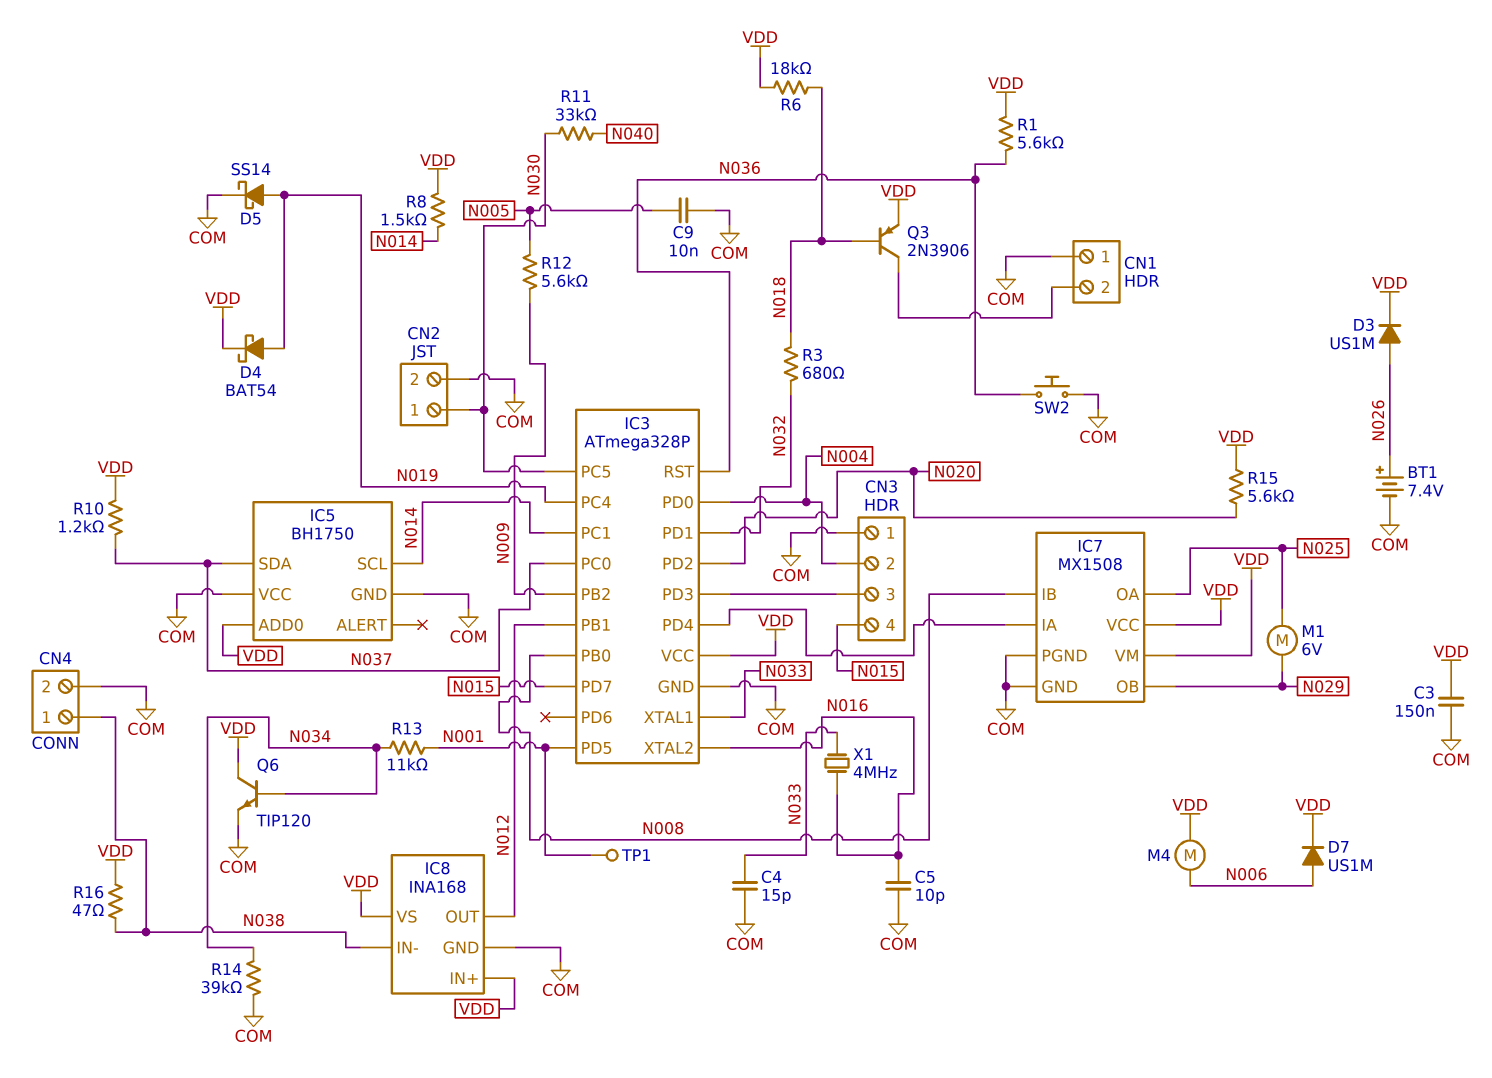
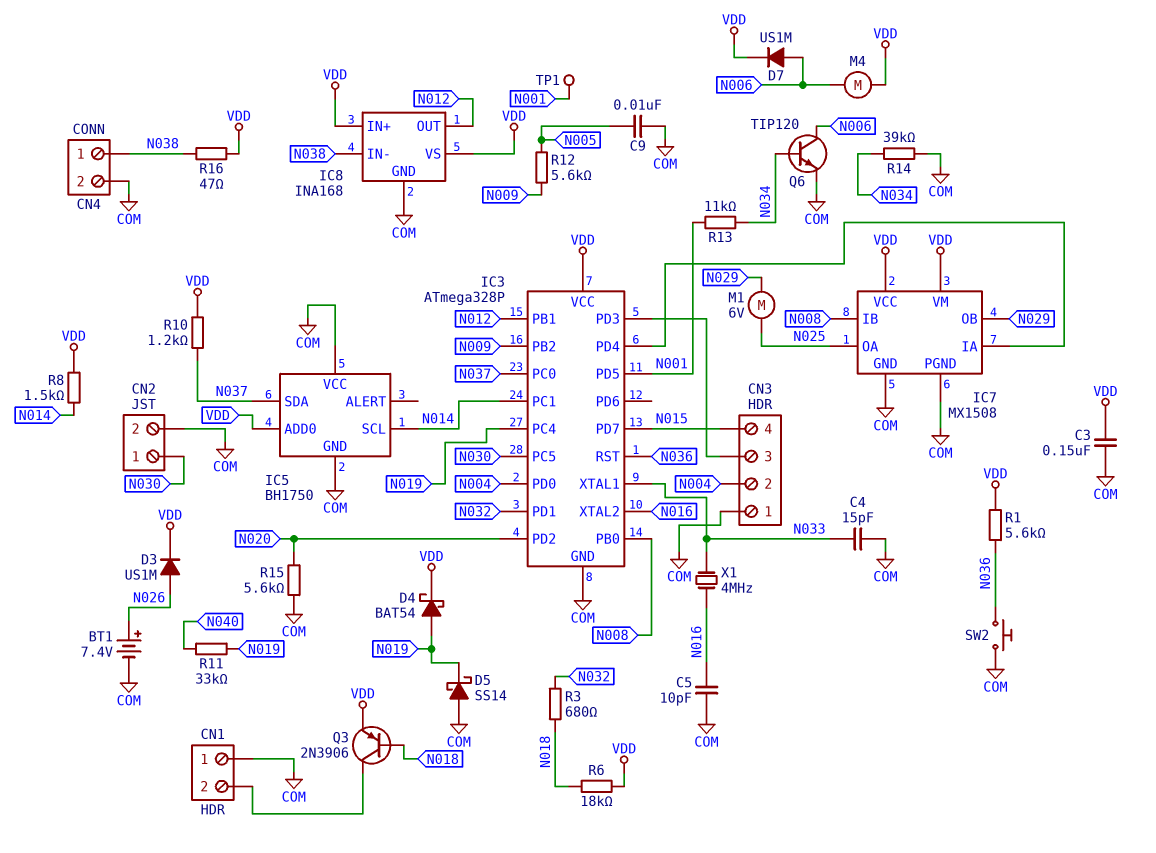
D5: schottky SS14 (A N019, K COM) -> schottky SS14 (A COM, K N019)
Q6: NPN TIP120 (B N034, C VDD, E COM) -> NPN TIP120 (B N034, C N006, E COM)
R11: 33k (N030, N040) -> 33k (N019, N040)
R15: 5.6k (N020, VDD) -> 5.6k (COM, N020)

